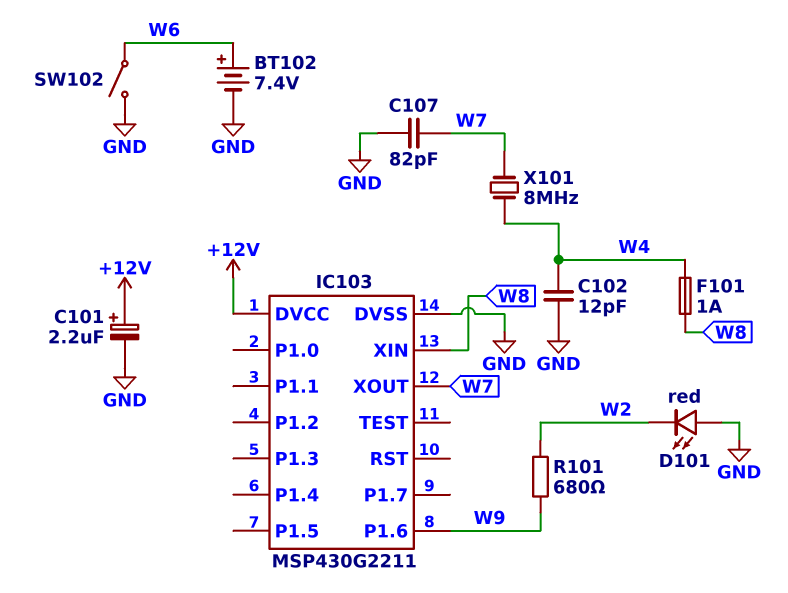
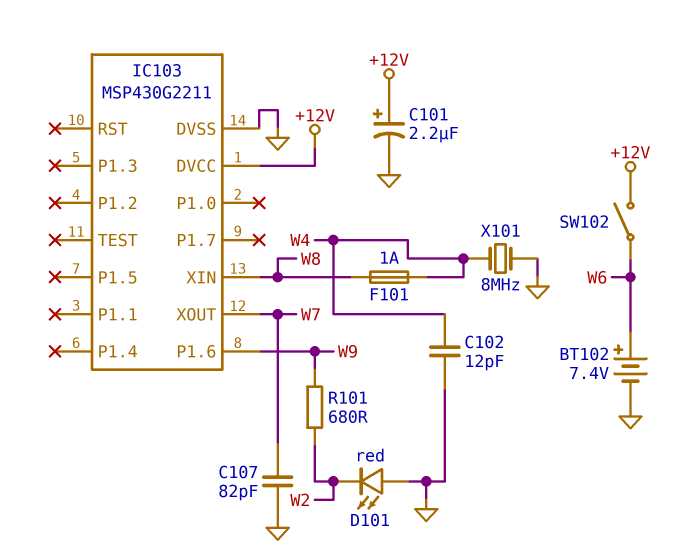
SW102: switch (GND, W6) -> switch (+12V, W6)
X101: 8MHz (W4, W7) -> 8MHz (GND, W4)

